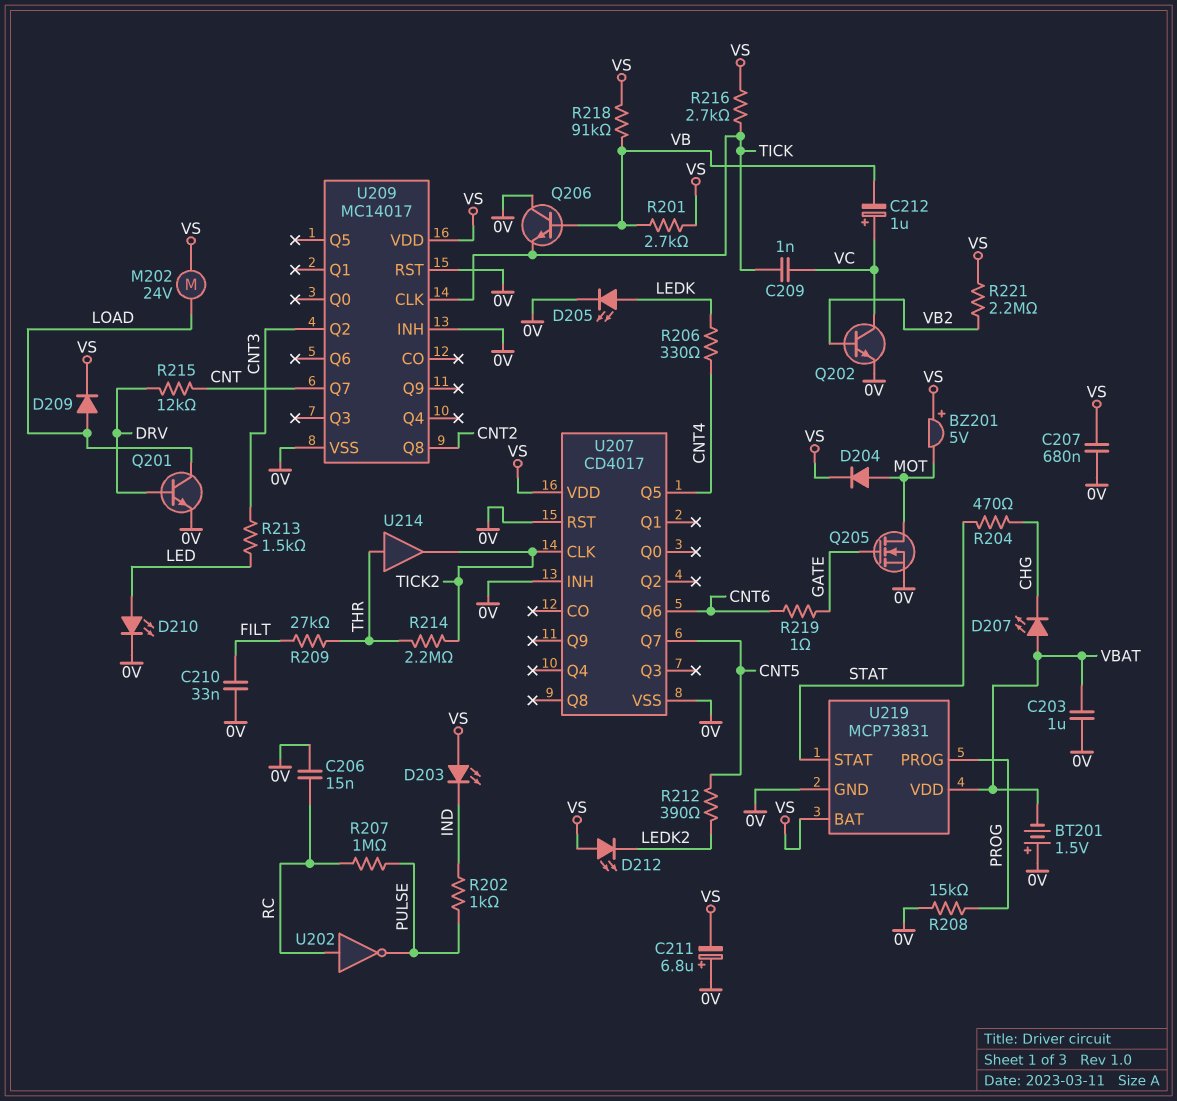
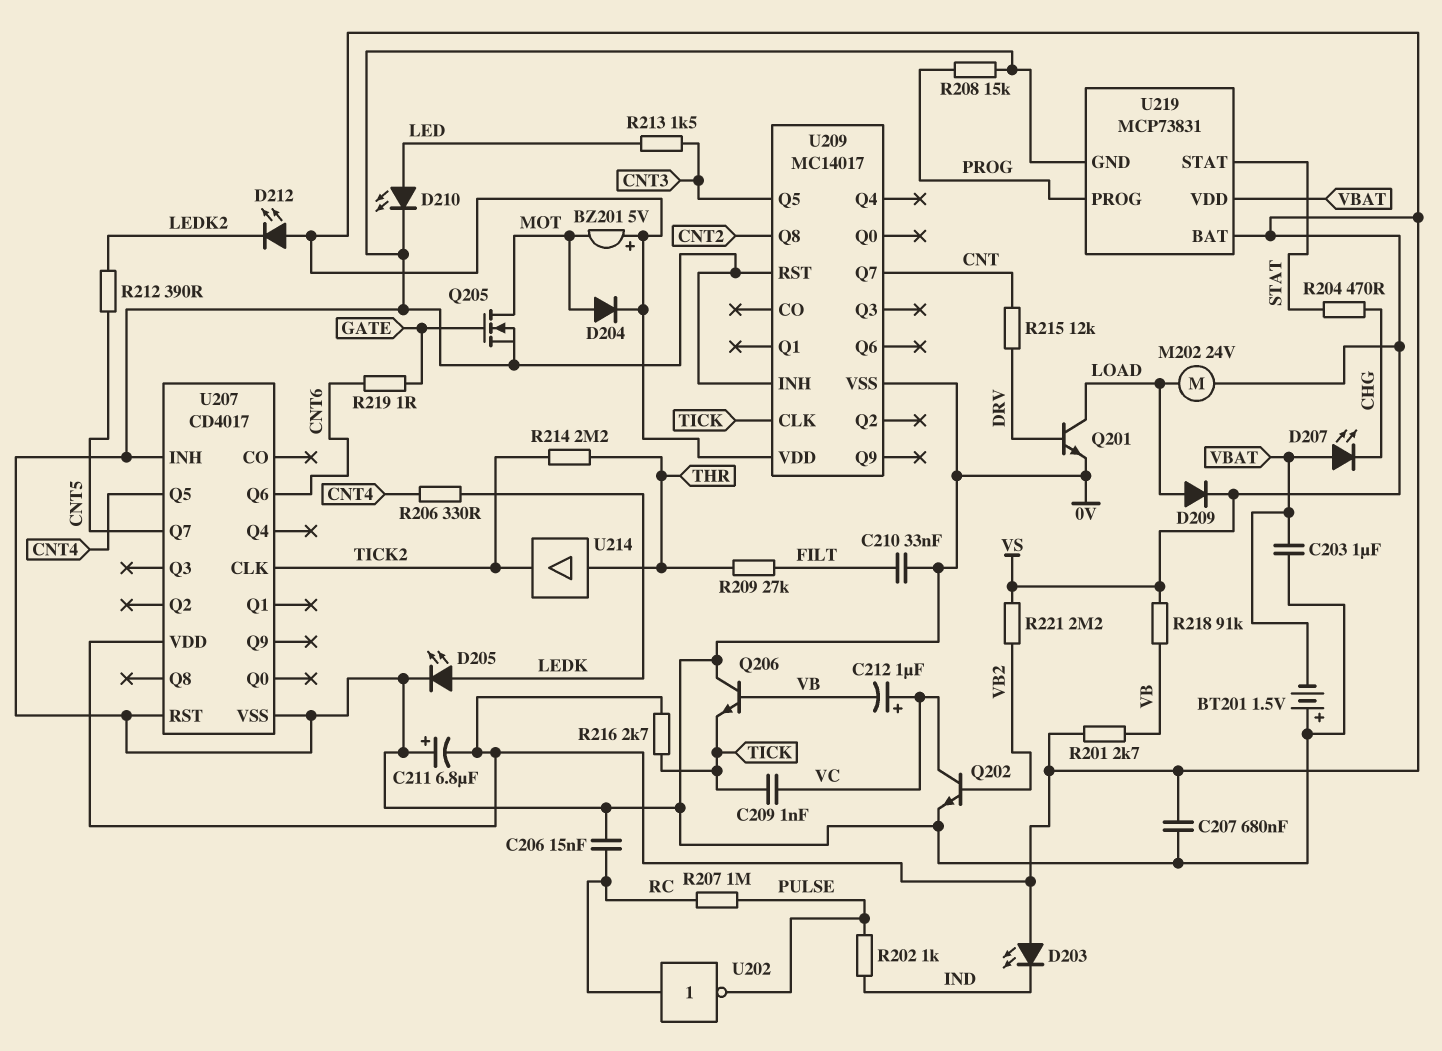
U209 pin Q2: CNT3 -> none
U209 pin Q5: none -> CNT3

